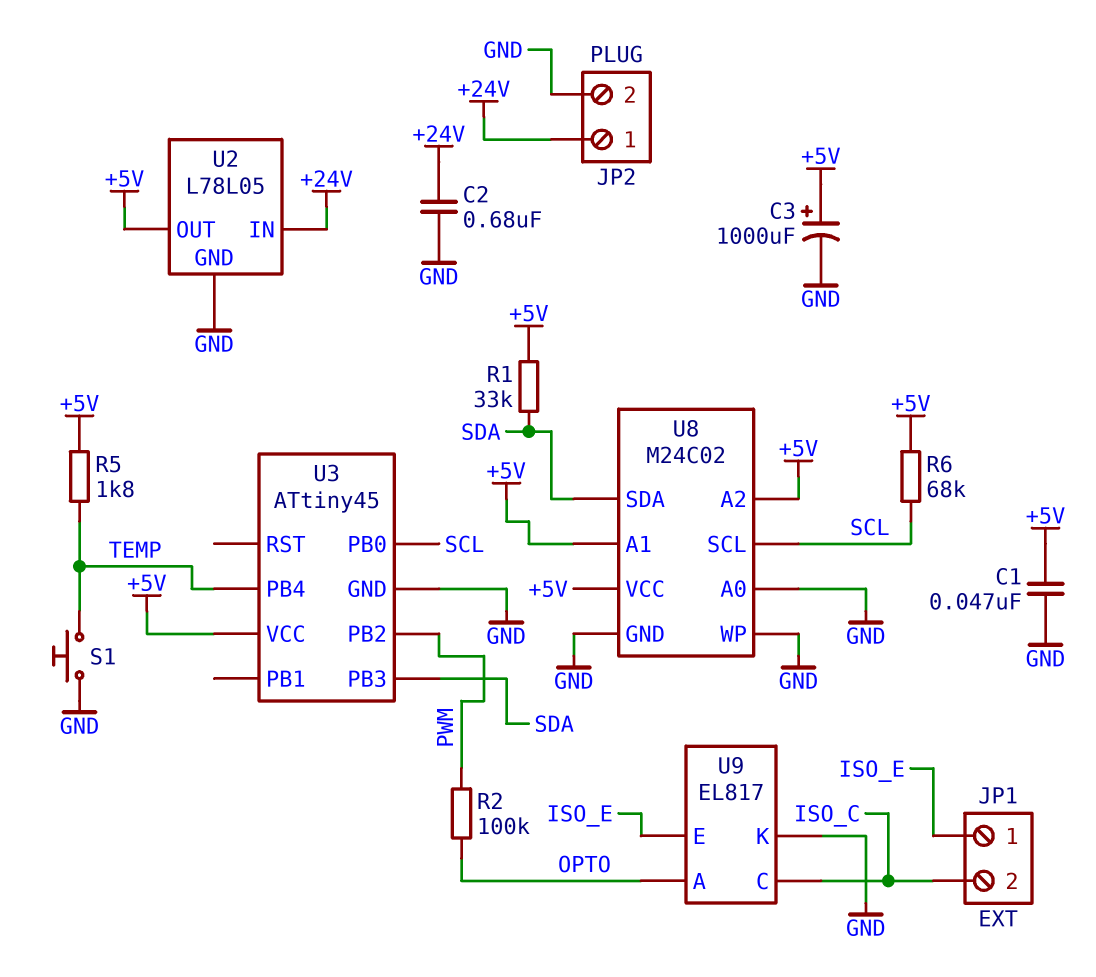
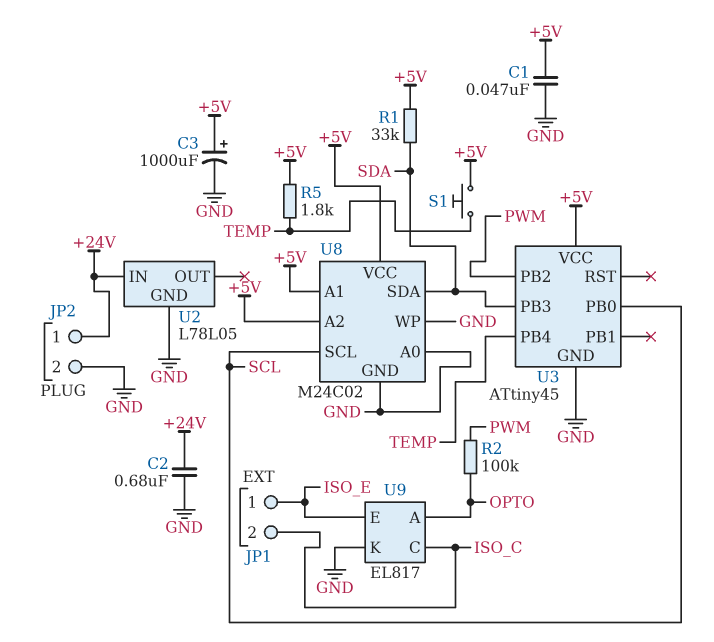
R6: 68k (+5V, SCL) -> none
S1: button (GND, TEMP) -> button (+5V, TEMP)
U2 pin OUT: +5V -> none

